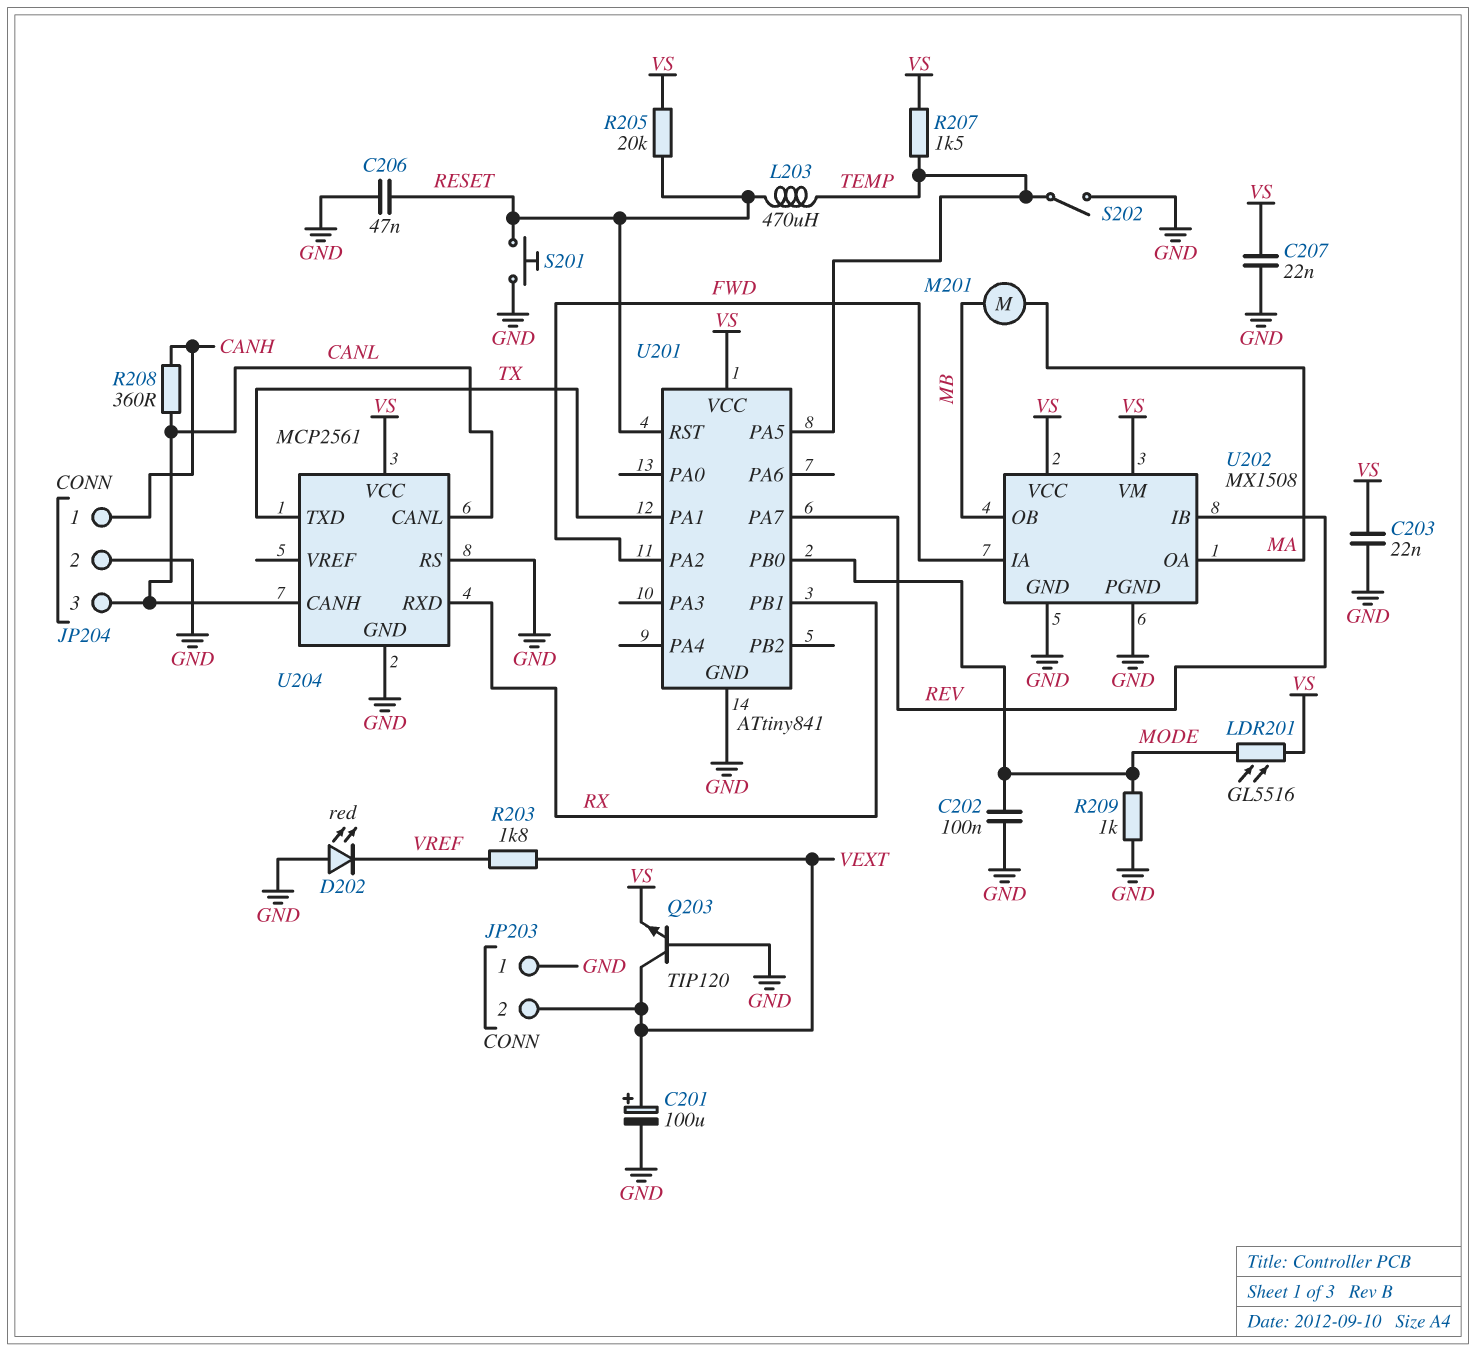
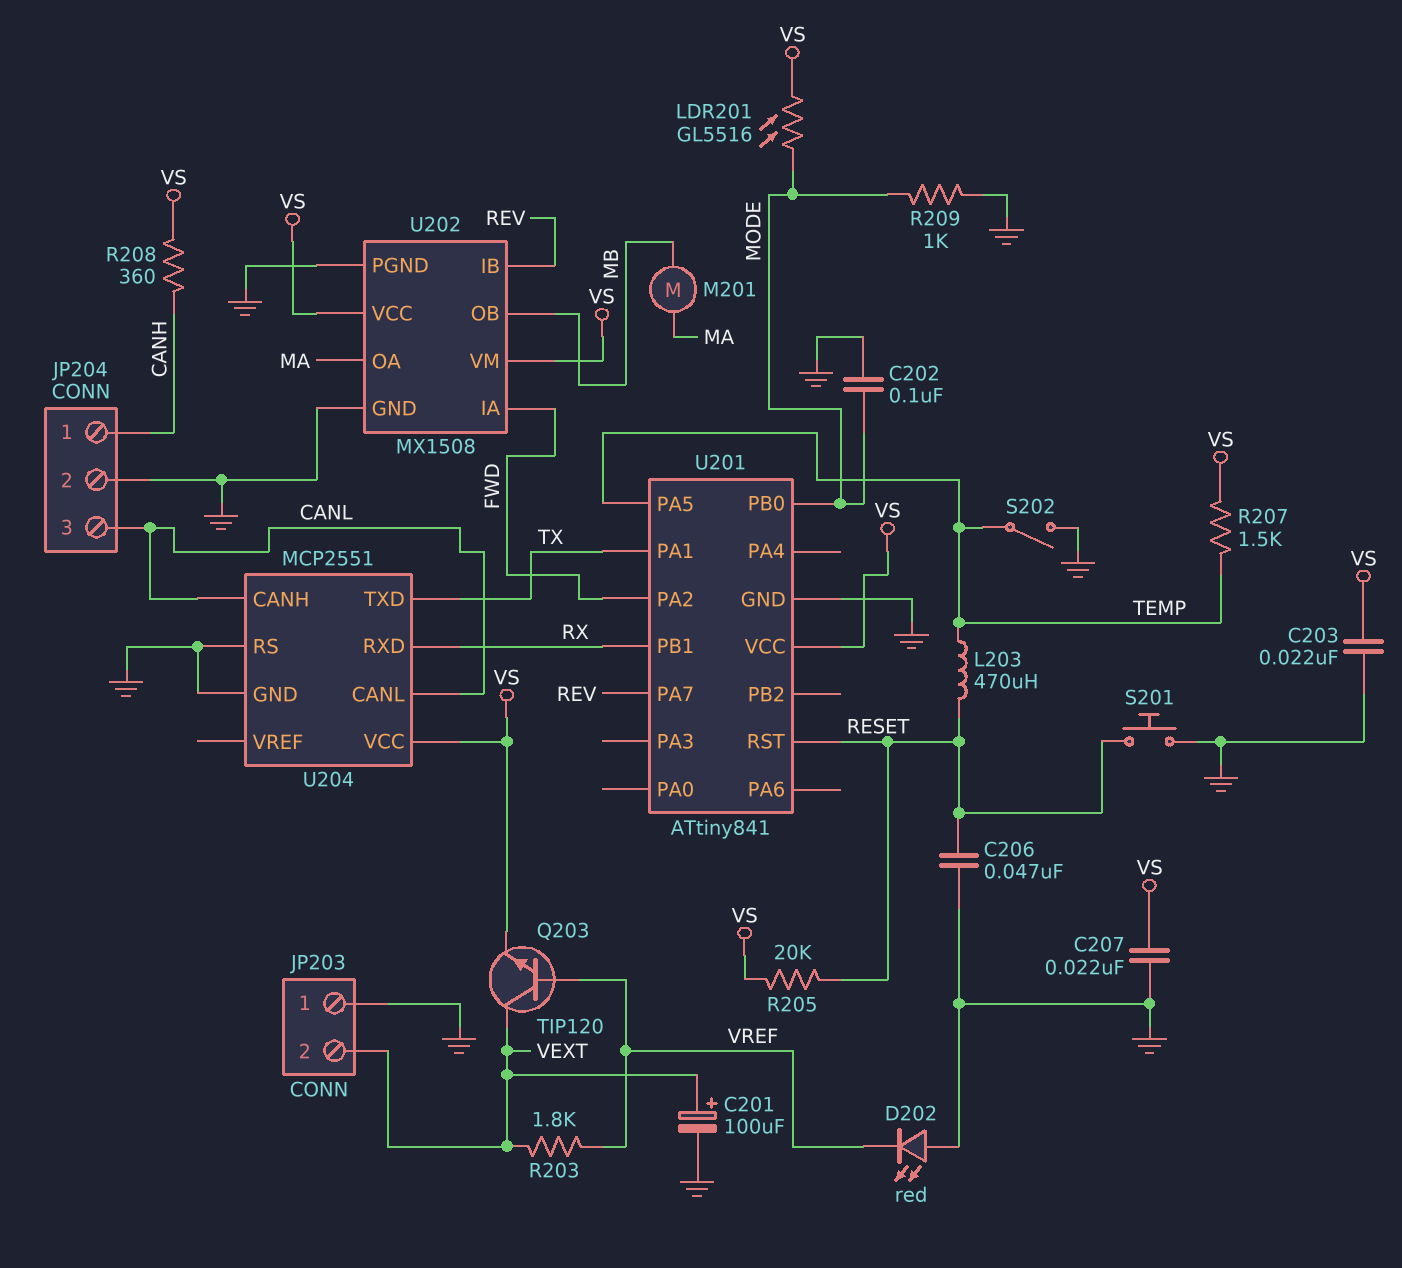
Q203: NPN TIP120 (B GND, C VEXT, E VS) -> NPN TIP120 (B VREF, C VEXT, E VS)
R208: 360 (CANH, CANL) -> 360 (CANH, VS)
U204: MCP2561 -> MCP2551

